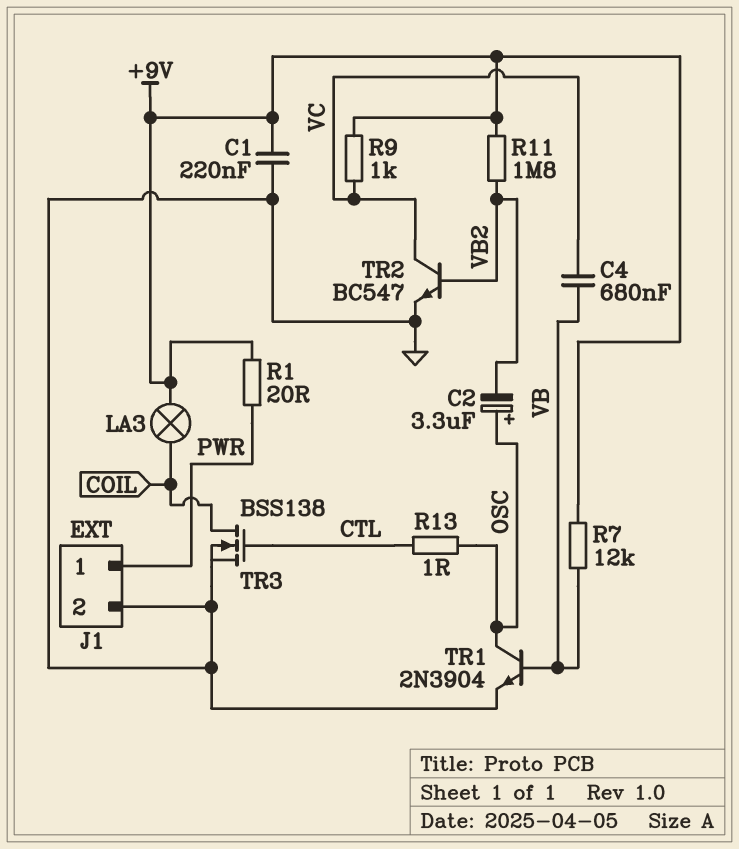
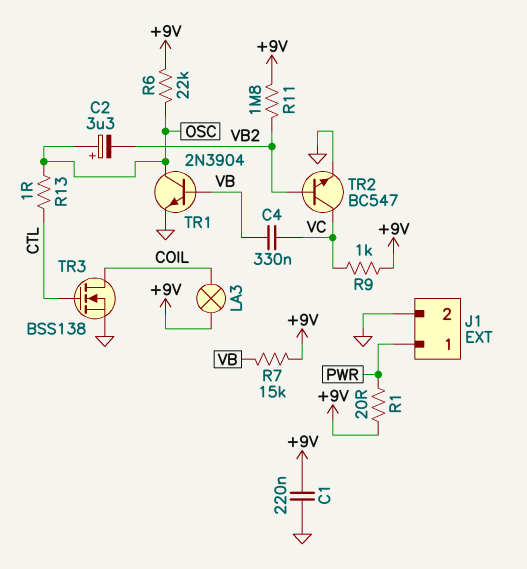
C4: 680nF (VB, VC) -> 330nF (VB, VC)
R6: none -> 22k (+9V, OSC)
R7: 12k (+9V, VB) -> 15k (+9V, VB)

